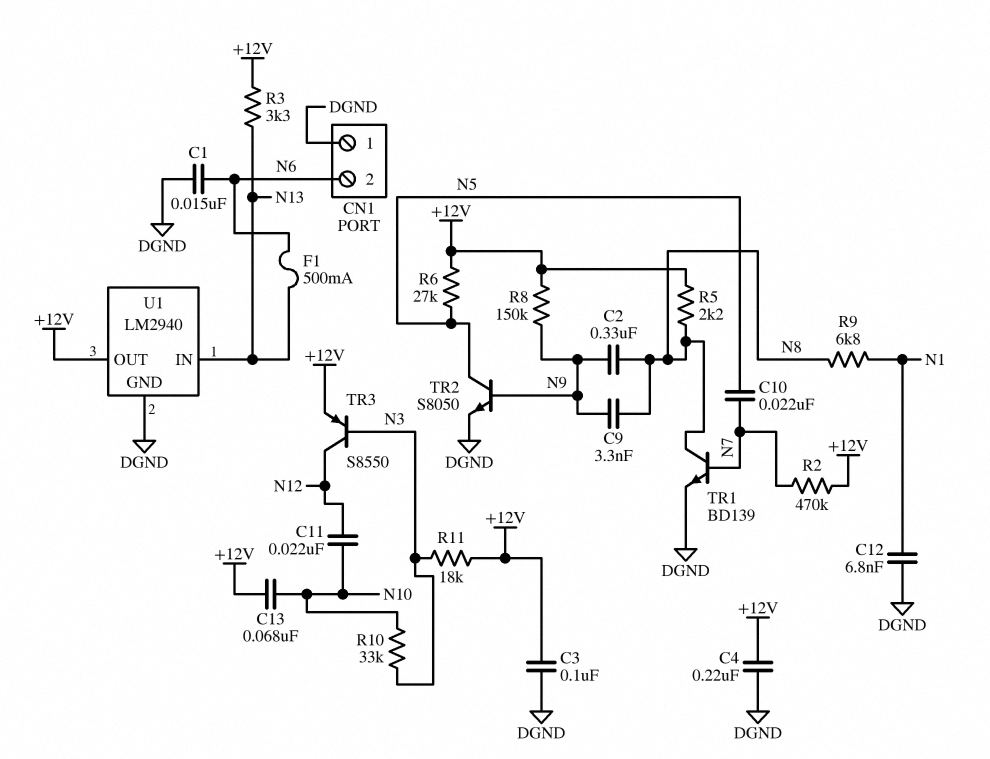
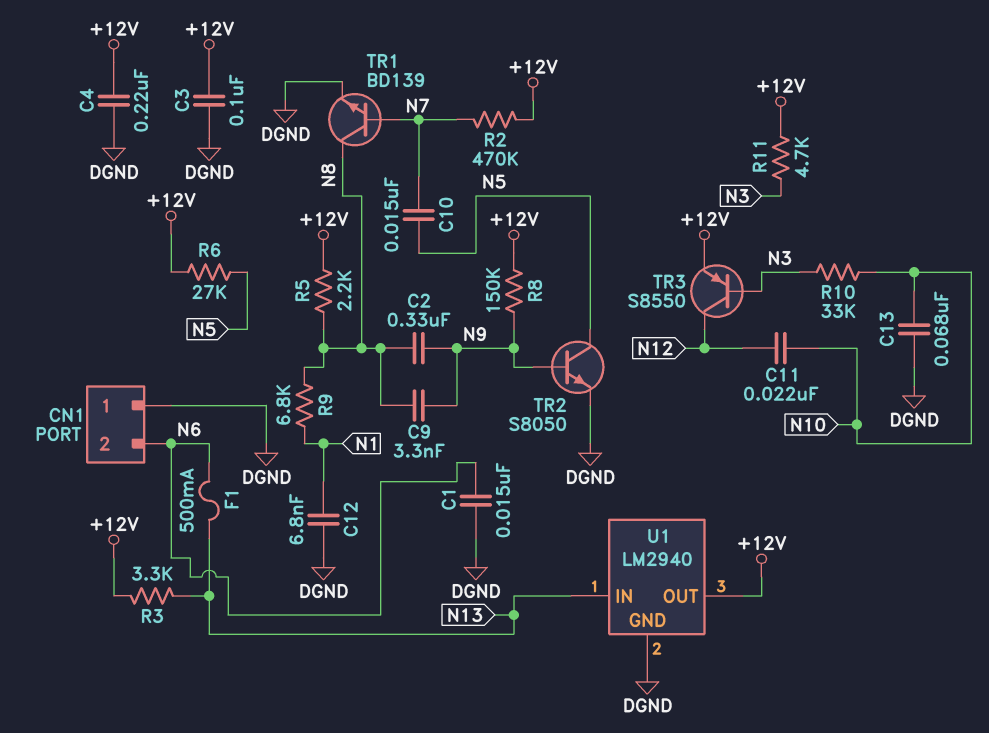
C10: 22nF (N5, N7) -> 15nF (N5, N7)
C13: 68nF (+12V, N10) -> 68nF (DGND, N10)
R11: 18k (+12V, N3) -> 4.7k (+12V, N3)

